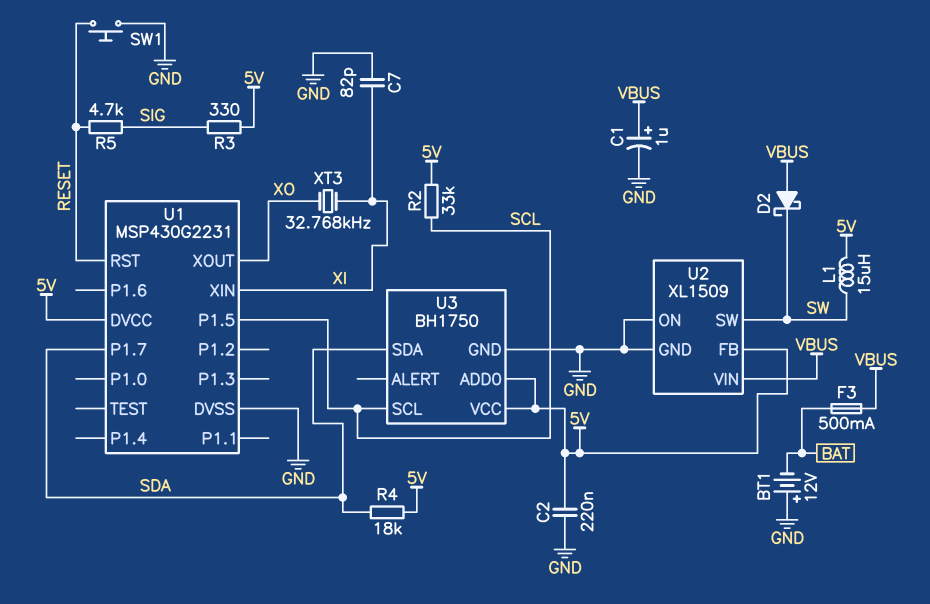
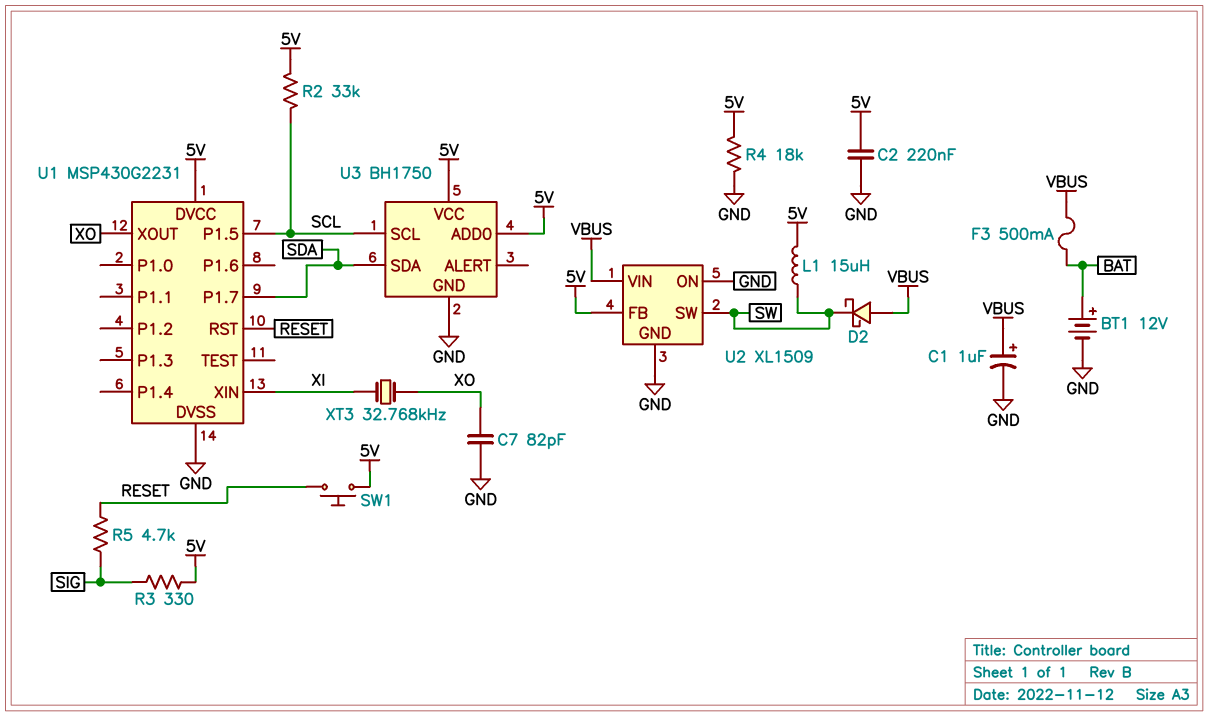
BT1: 12V (plus GND, minus BAT) -> 12V (plus BAT, minus GND)
C7: 82pF (GND, XI) -> 82pF (GND, XO)
R4: 18k (5V, SDA) -> 18k (5V, GND)
SW1: button (GND, RESET) -> button (5V, RESET)

